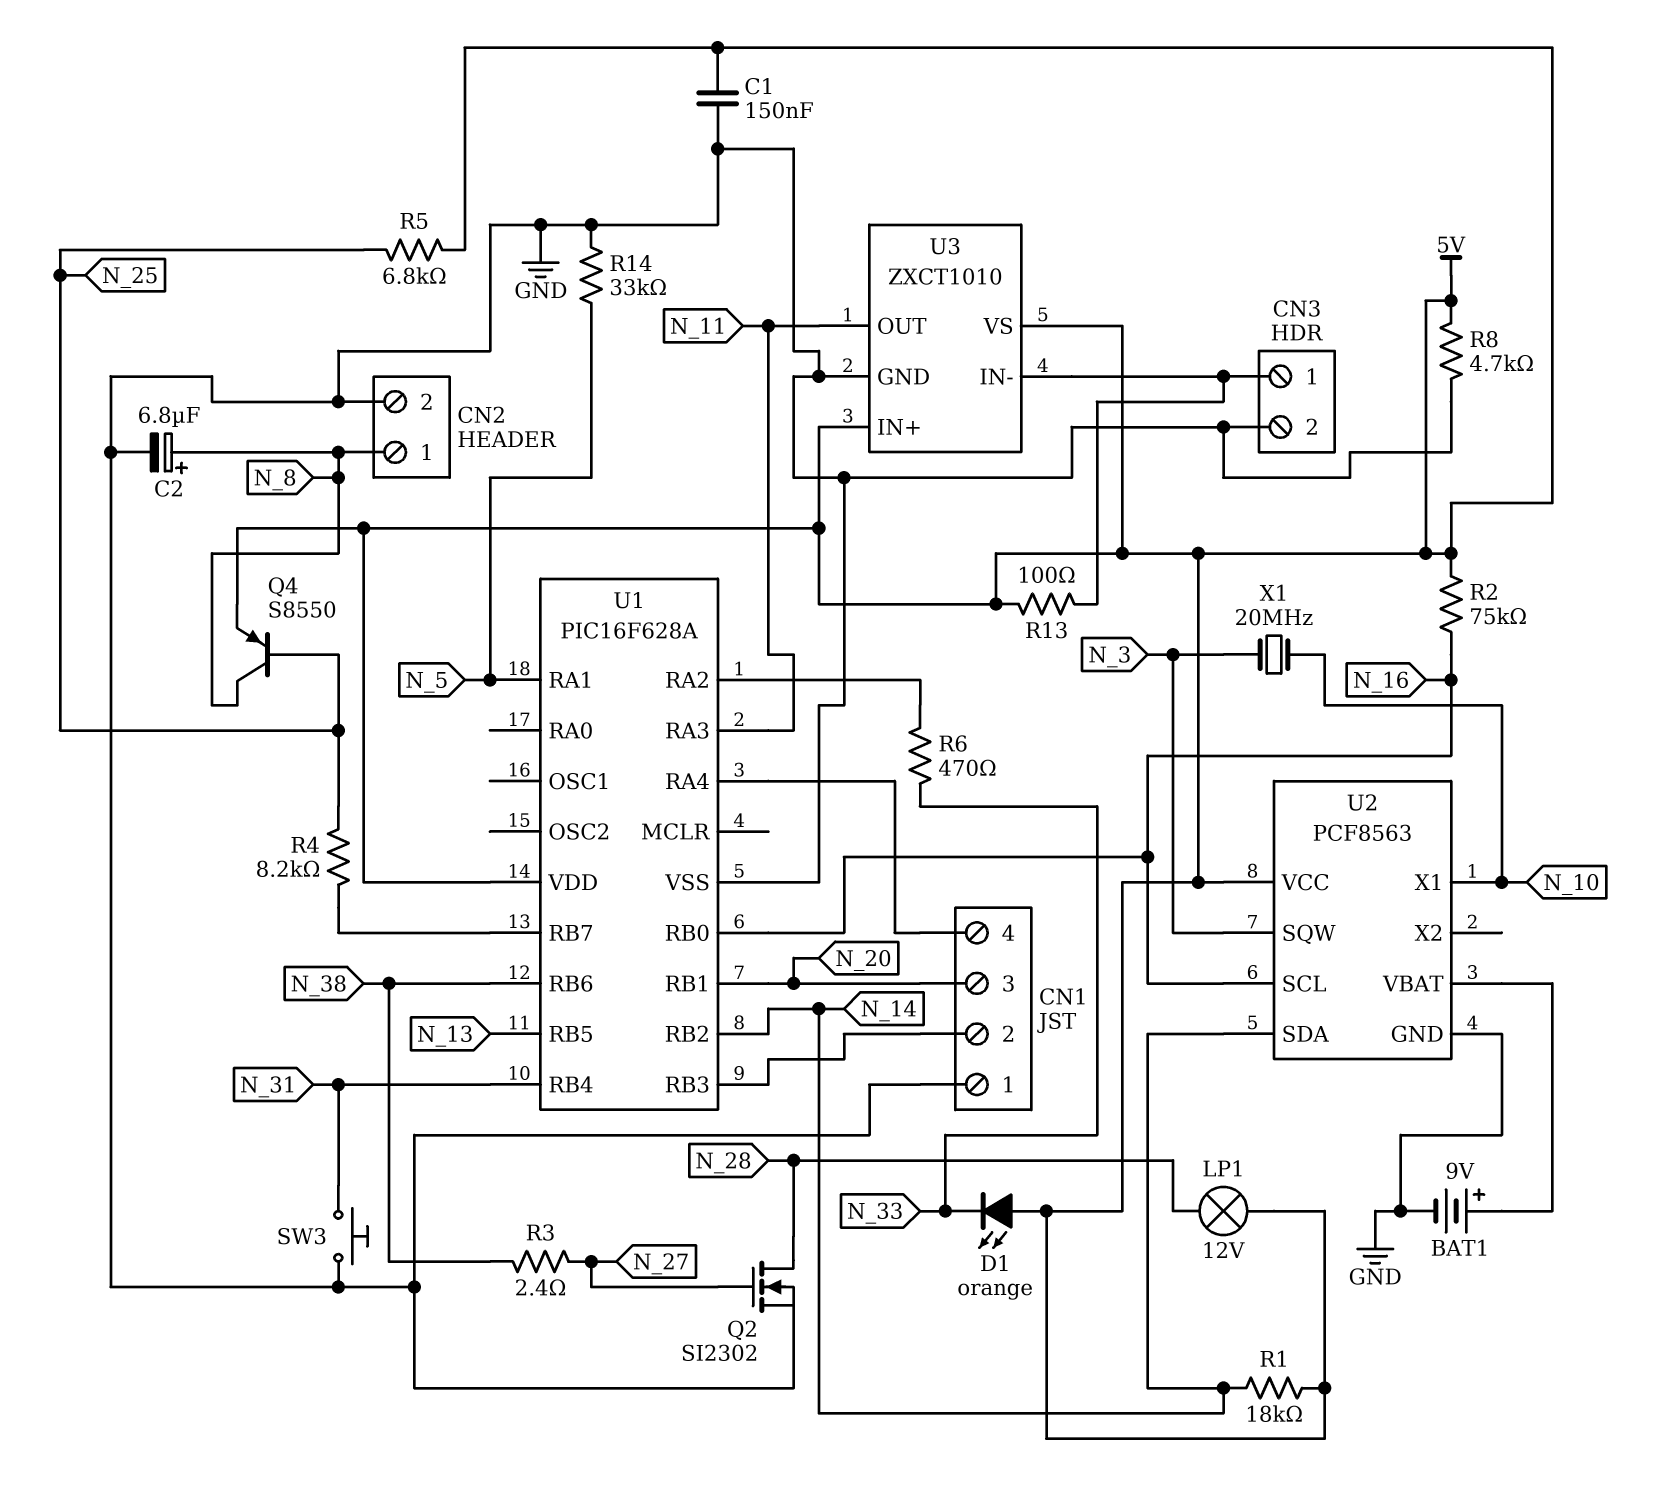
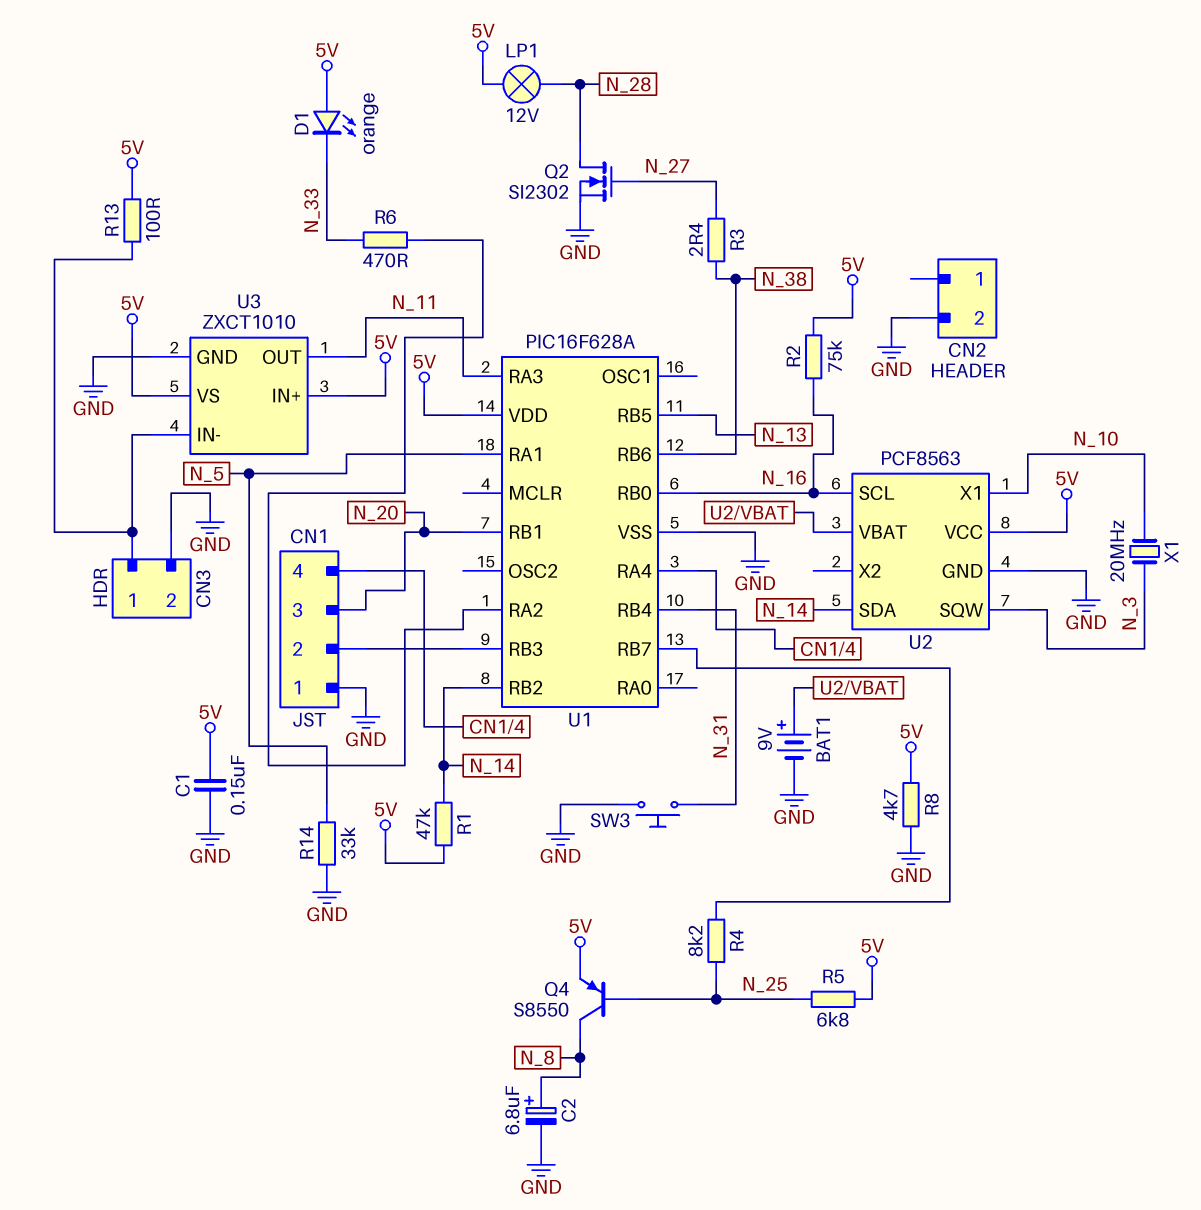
CN2 pin 1: N_8 -> none
R1: 18k (5V, N_14) -> 47k (5V, N_14)

